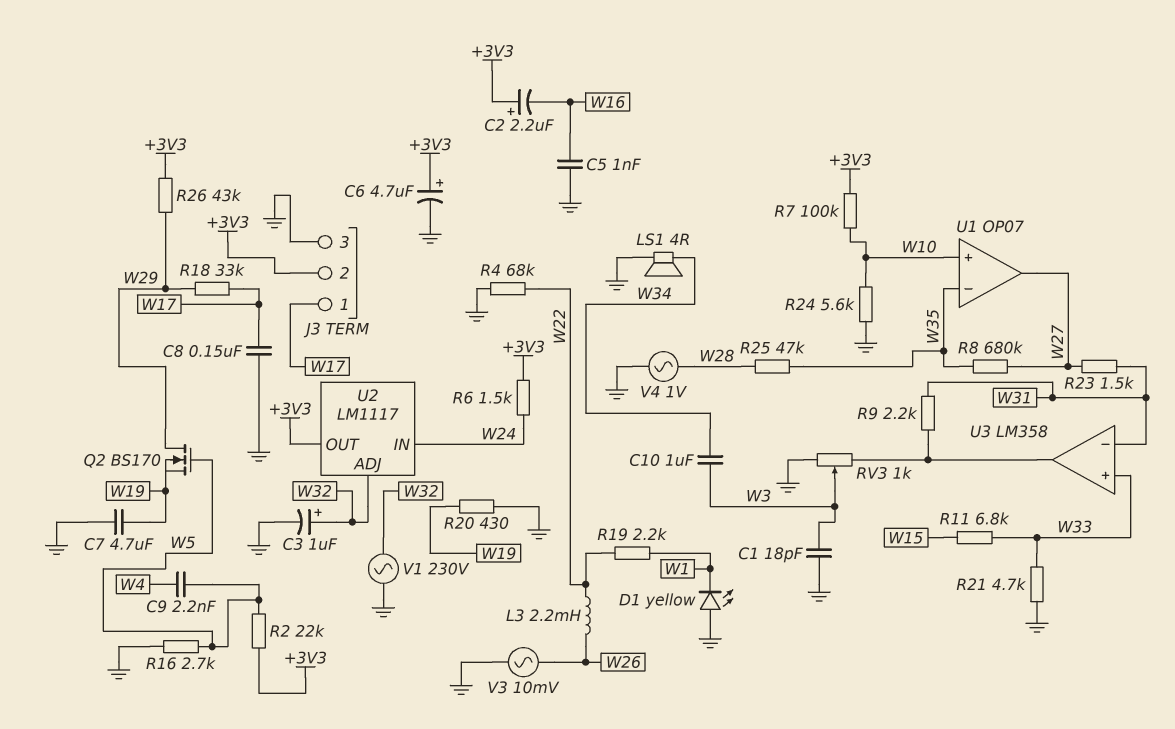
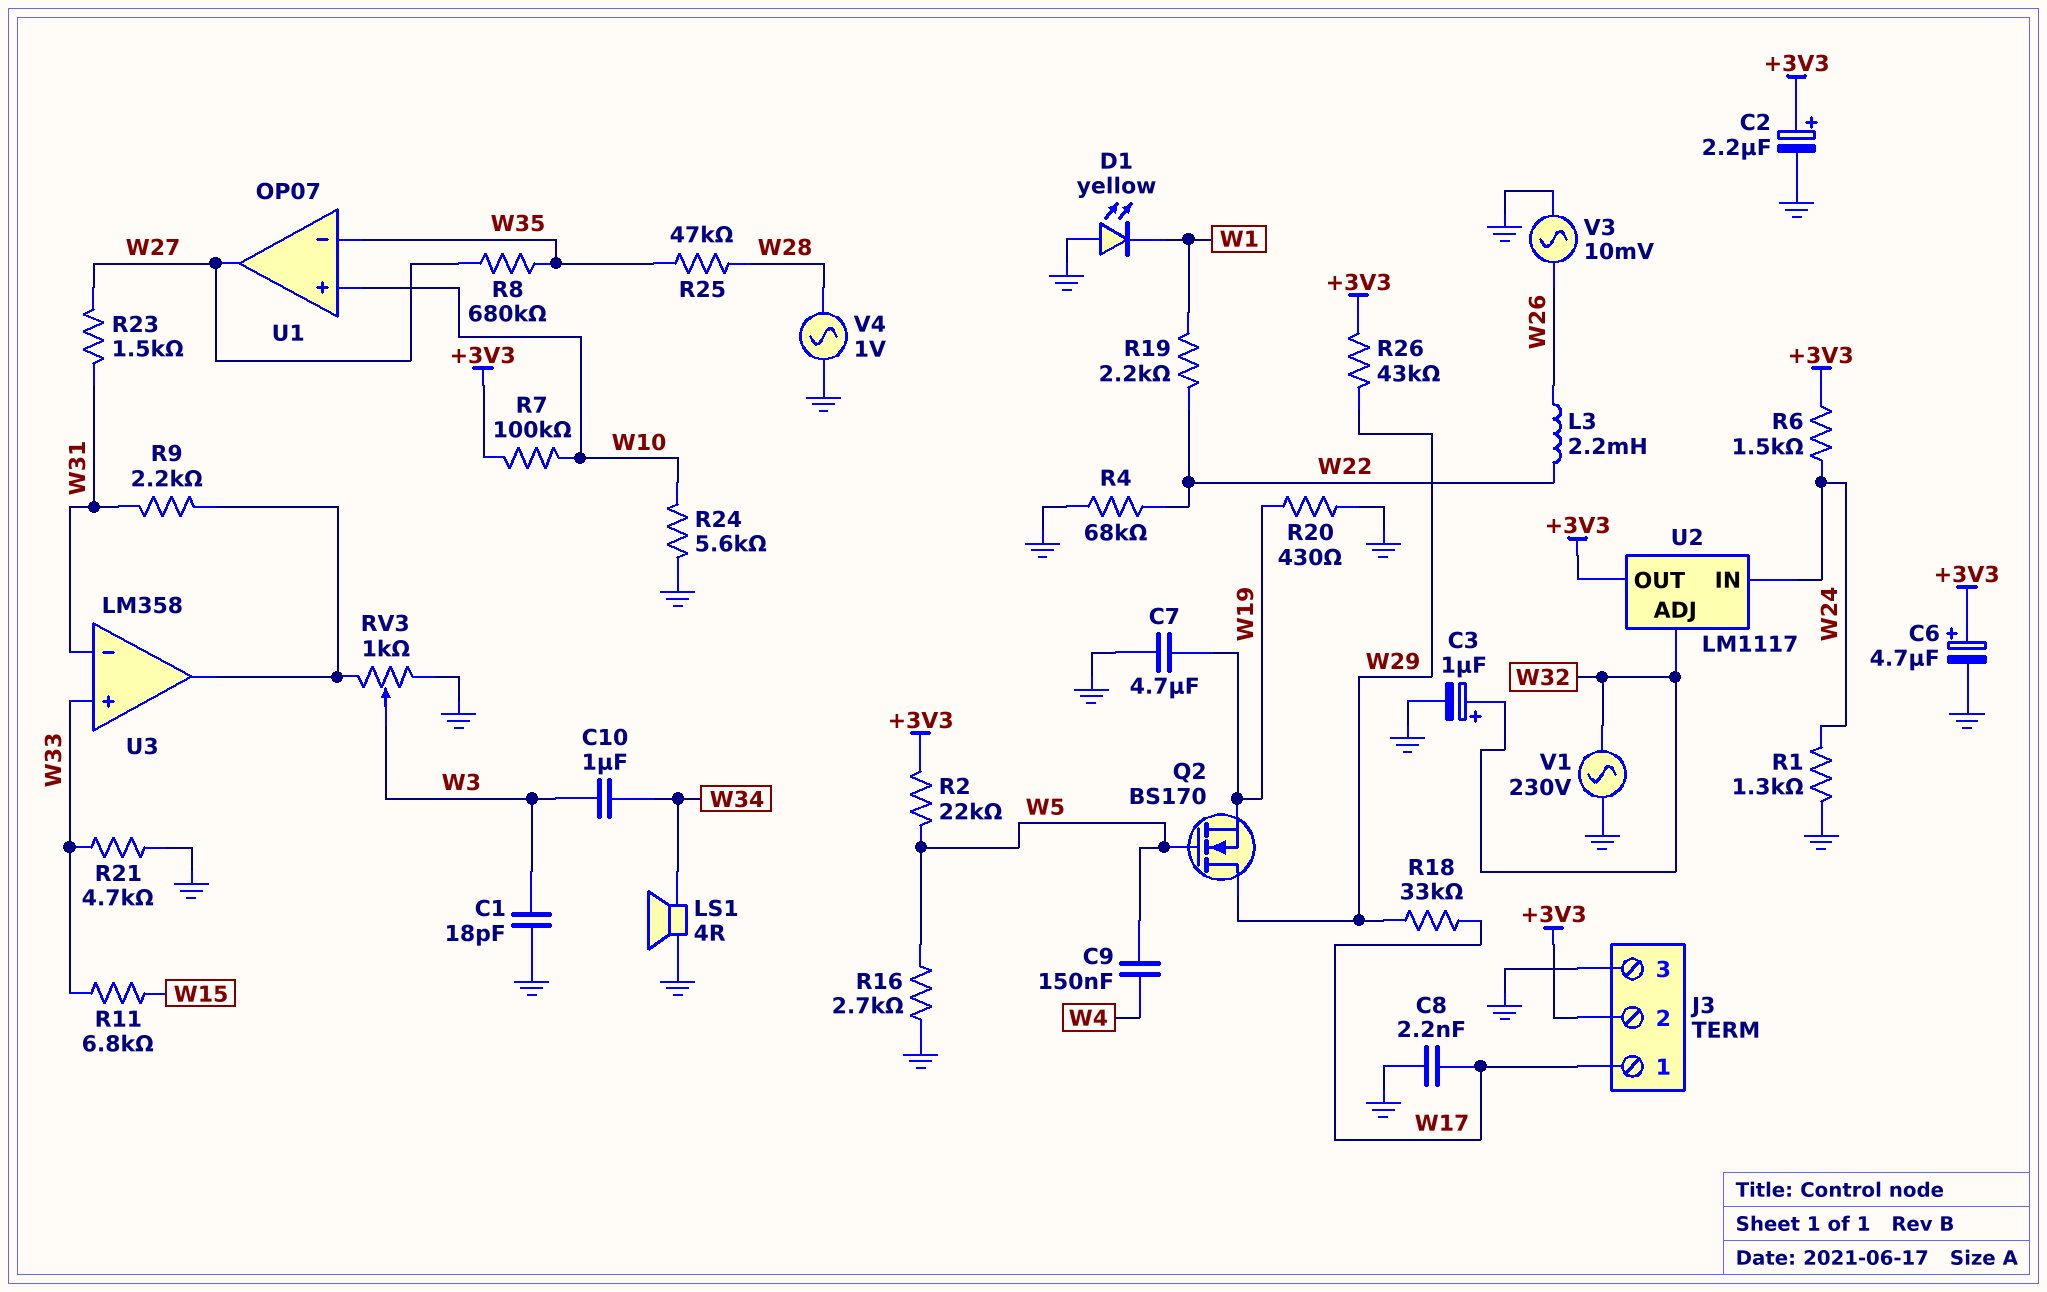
C2: 2.2uF (plus +3V3, minus W16) -> 2.2uF (plus +3V3, minus GND)
C5: 1nF (GND, W16) -> none
C8: 150nF (GND, W17) -> 2.2nF (GND, W17)
C9: 2.2nF (W4, W5) -> 150nF (W4, W5)
R1: none -> 1.3k (GND, W24)

